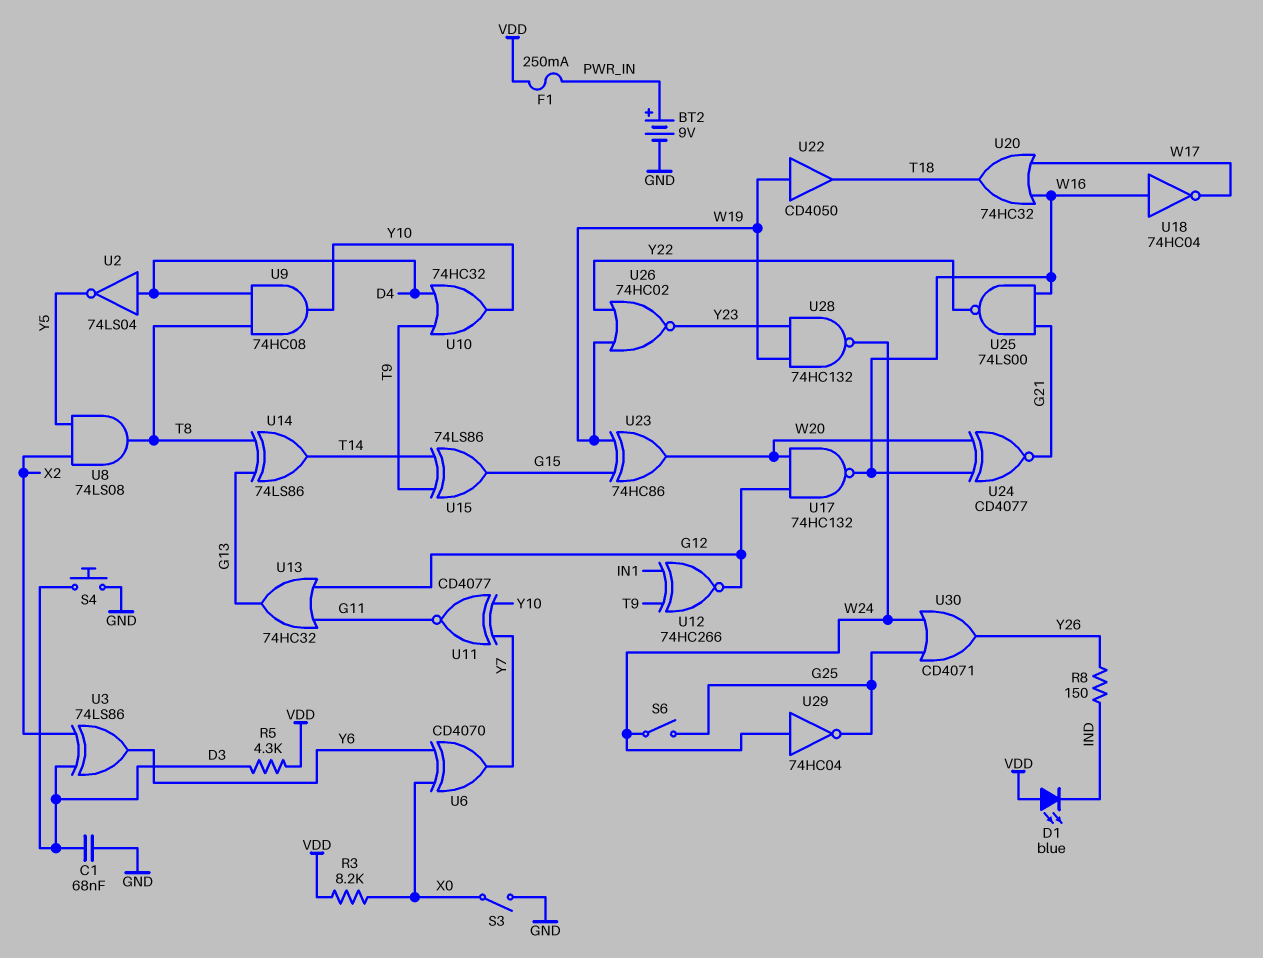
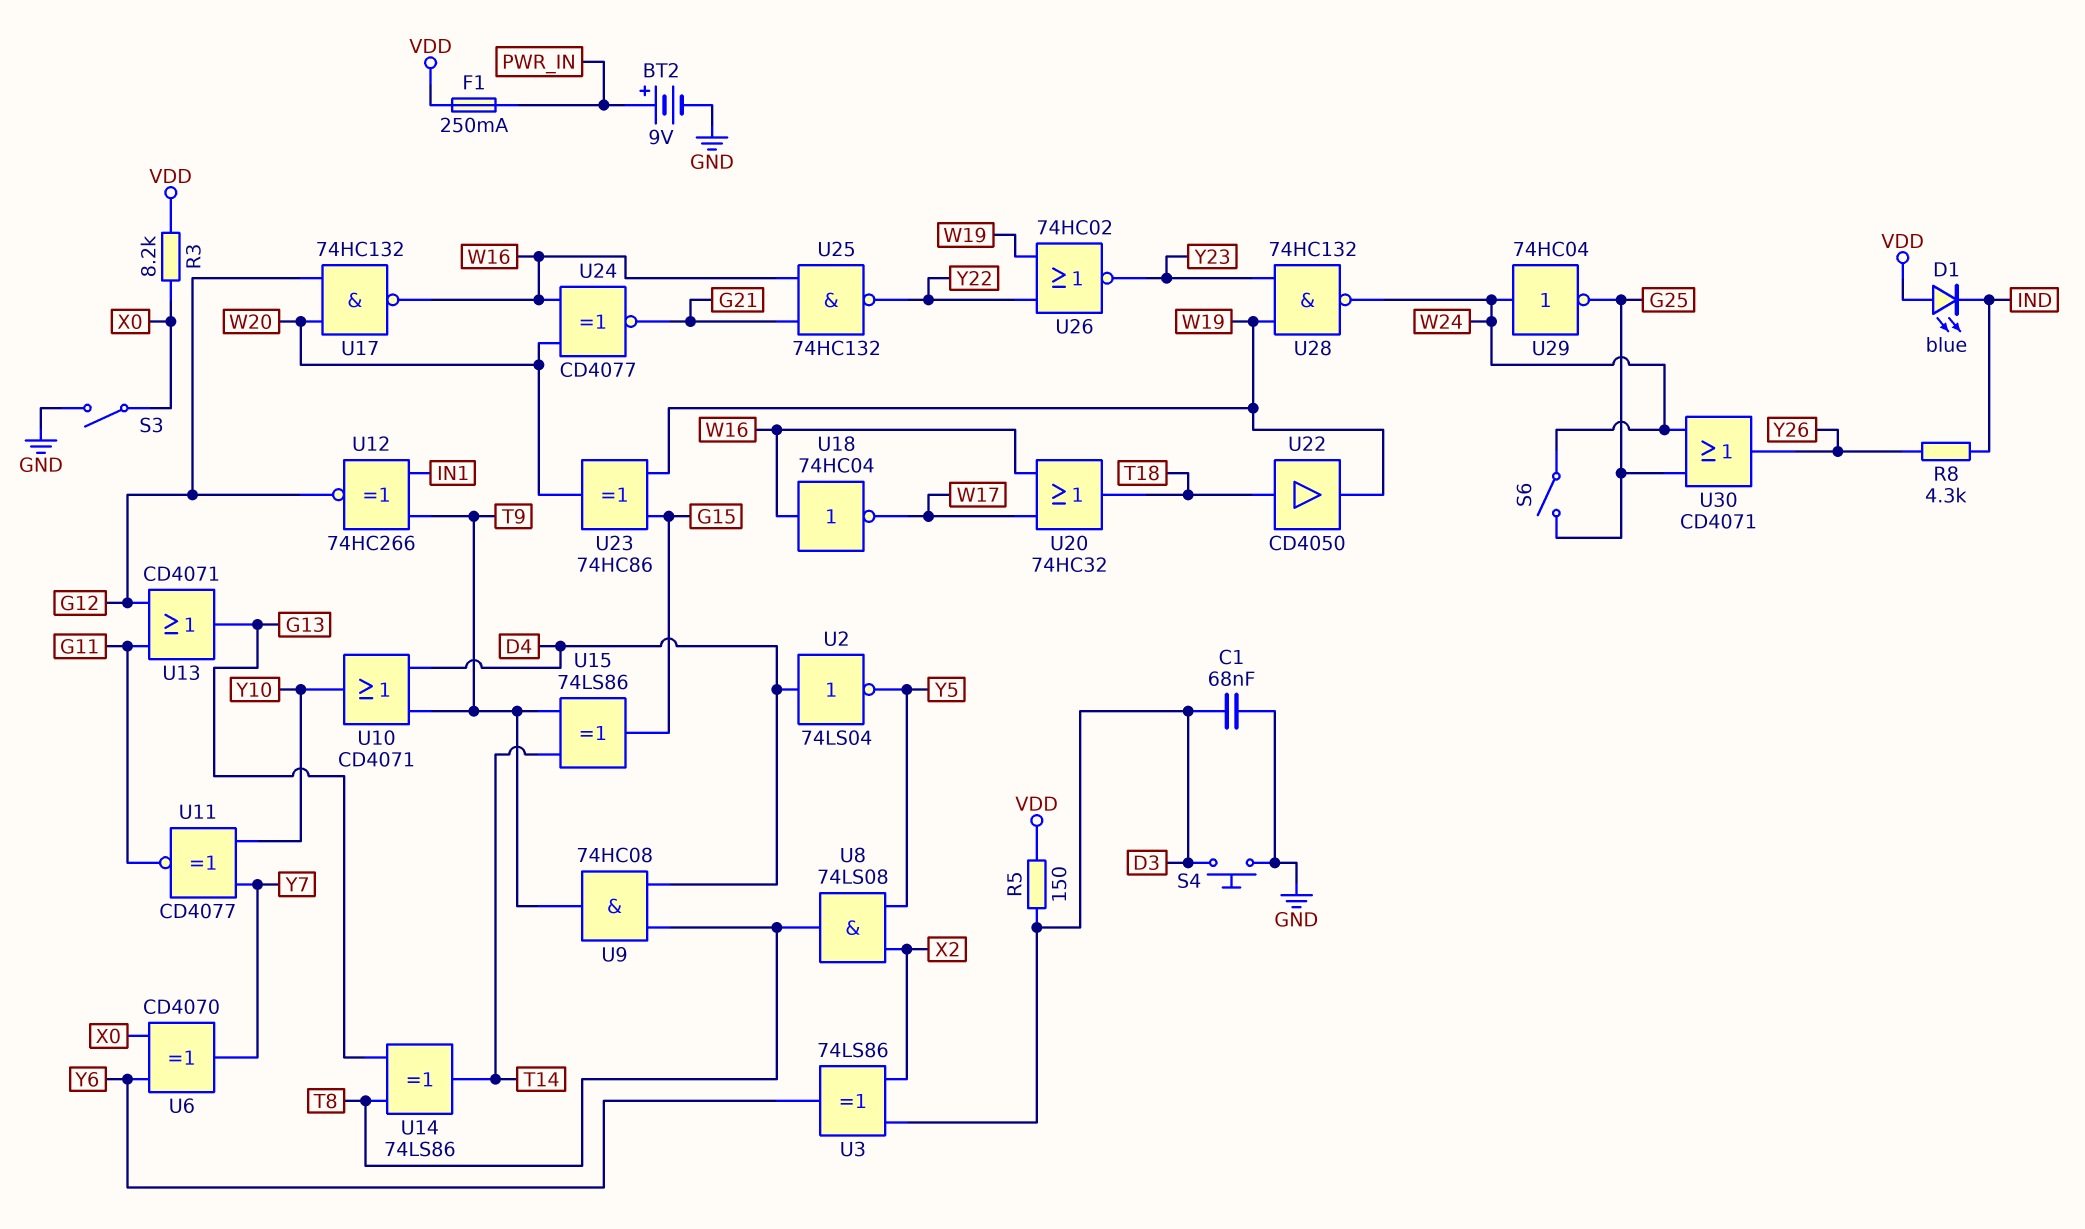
R5: 4.3k (D3, VDD) -> 150 (D3, VDD)
R8: 150 (IND, Y26) -> 4.3k (IND, Y26)
U9: AND 74HC08 (in D4, in T8, out Y10) -> AND 74HC08 (in D4, in T8, out T9)
U10: OR 74HC32 (in D4, in T9, out Y10) -> OR CD4071 (in D4, in T9, out Y10)
U13: OR 74HC32 (in G11, in G12, out G13) -> OR CD4071 (in G11, in G12, out G13)
U22: buffer CD4050 (in W19, out T18) -> buffer CD4050 (in T18, out W19)
U25: NAND 74LS00 (in G21, in W16, out Y22) -> NAND 74HC132 (in G21, in W16, out Y22)

